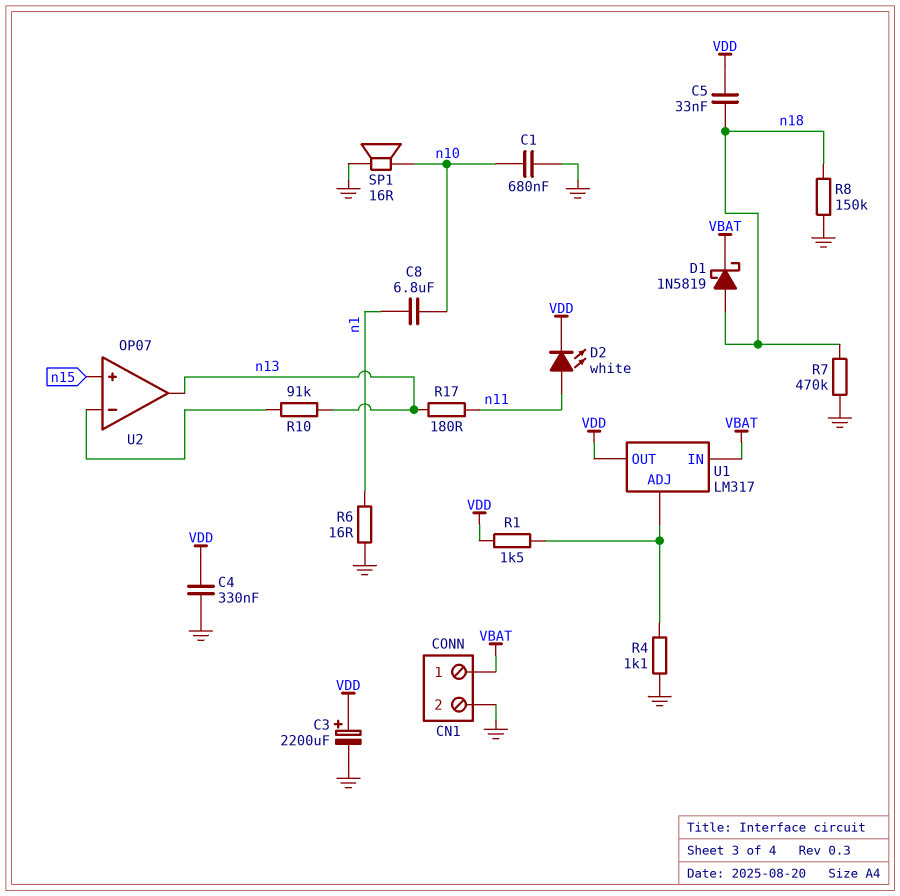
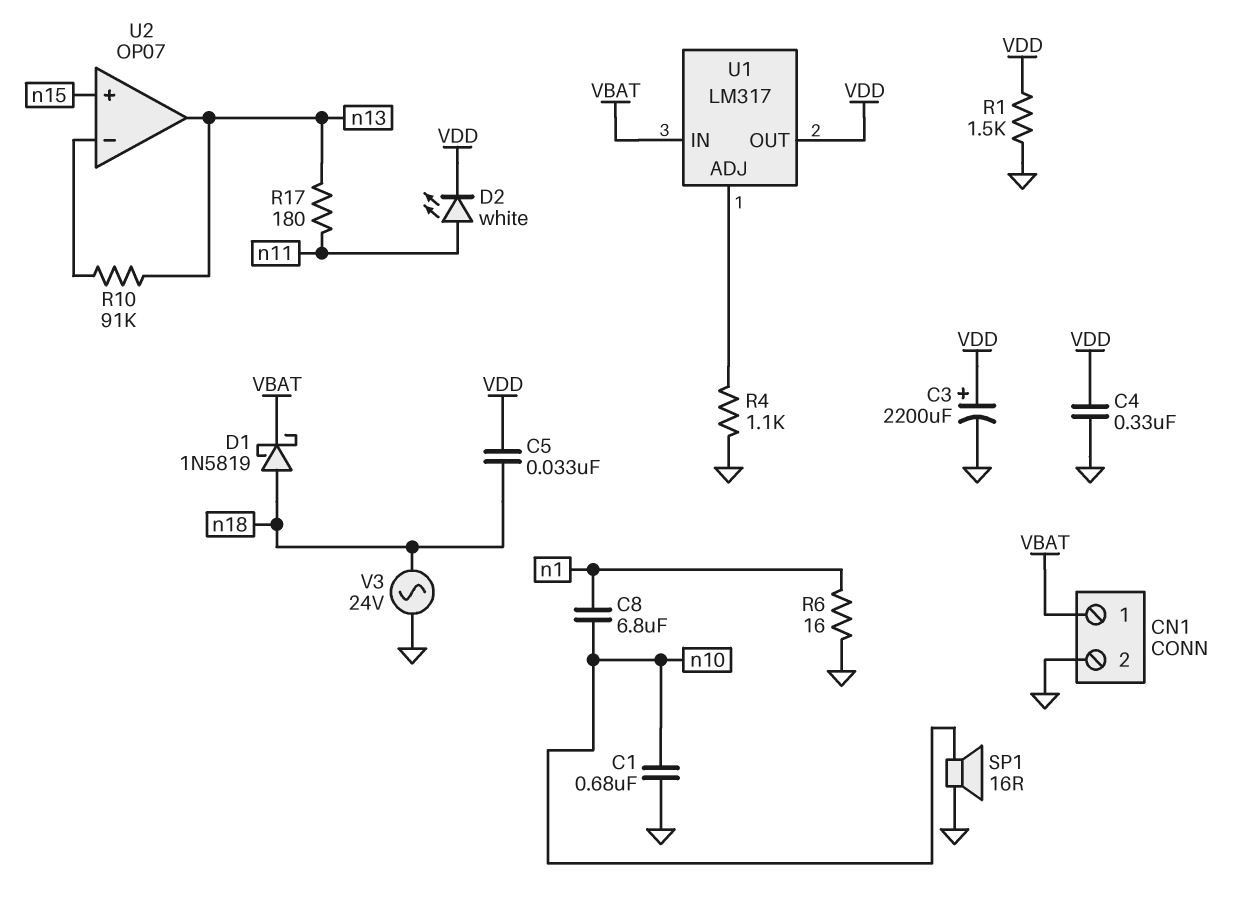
R1: 1.5k (U1/ADJ, VDD) -> 1.5k (GND, VDD)
R7: 470k (GND, n18) -> none
R8: 150k (GND, n18) -> none
V3: none -> AC 24V (GND, n18)

